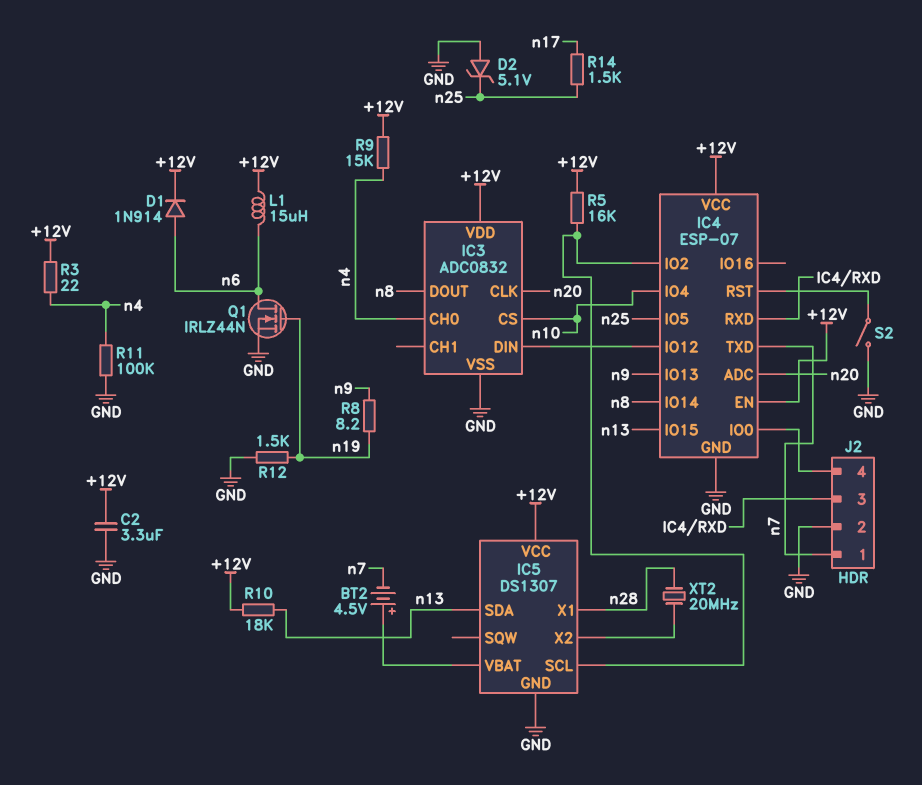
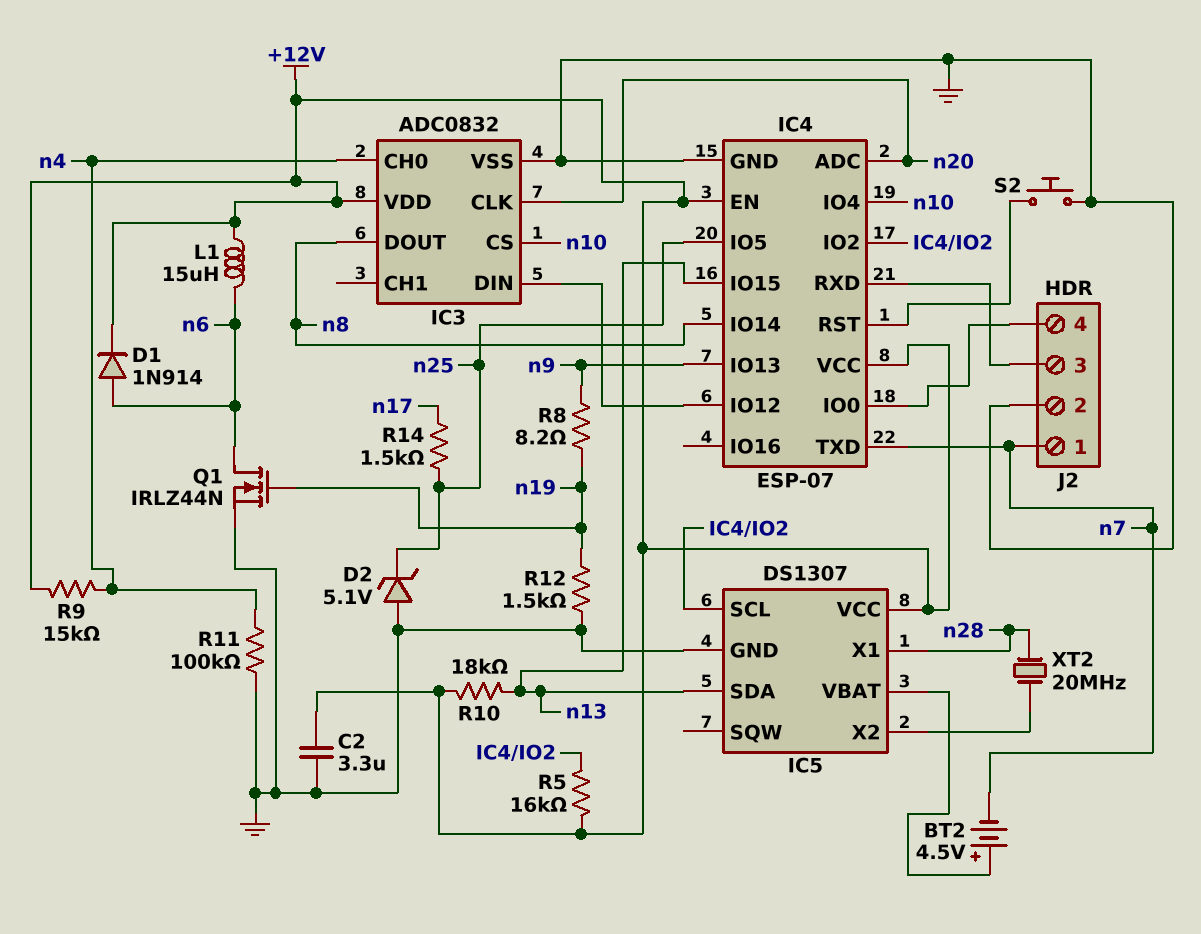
R3: 22 (+12V, n4) -> none
S2: switch (GND, IC4/RST) -> button (GND, IC4/RST)

